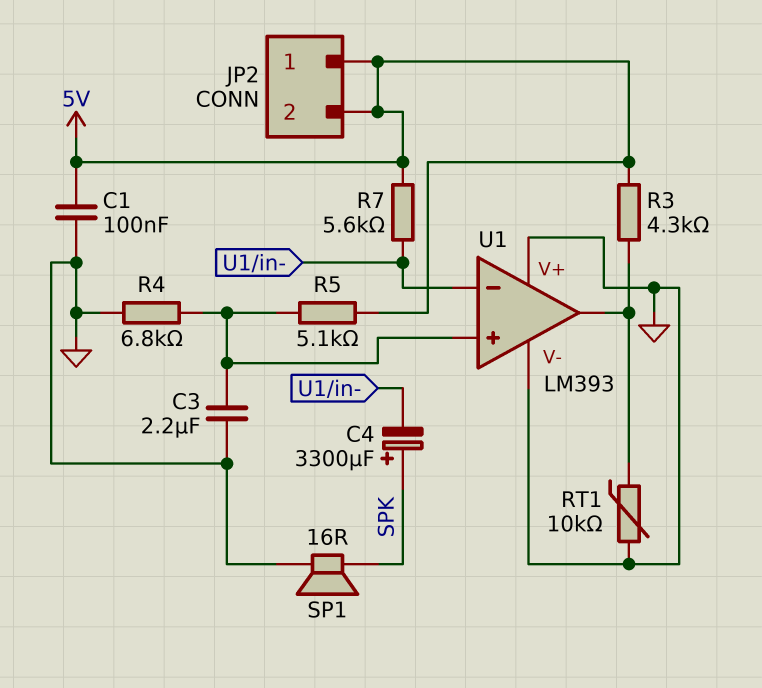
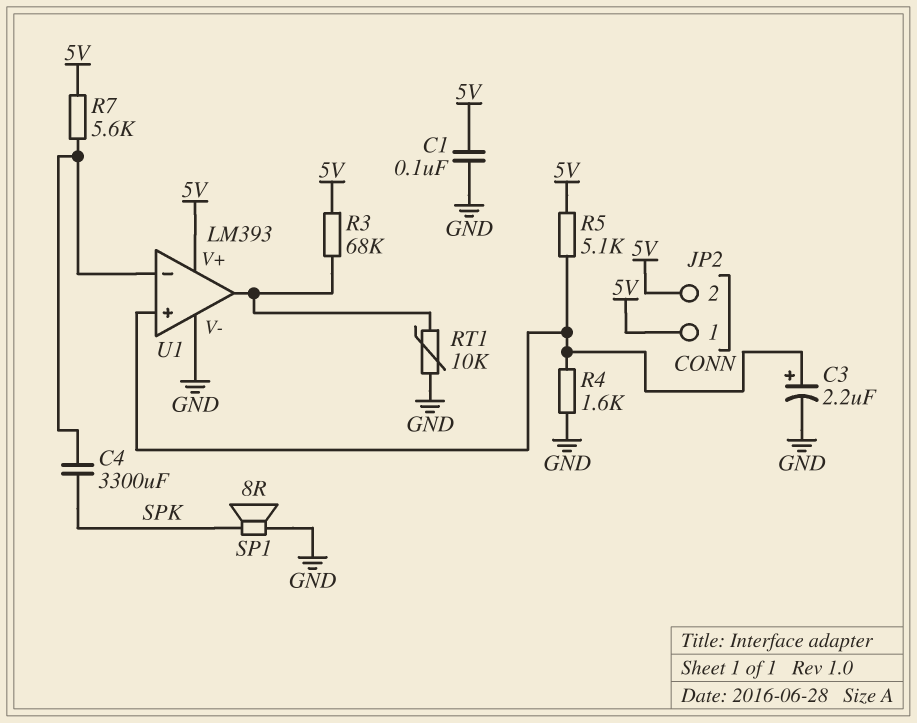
C3: 2.2uF (GND, U1/in+) -> 2.2uF (plus U1/in+, minus GND)
C4: 3300uF (plus SPK, minus U1/in-) -> 3300uF (SPK, U1/in-)
R3: 4.3k (5V, U1/out) -> 68k (5V, U1/out)
R4: 6.8k (GND, U1/in+) -> 1.6k (GND, U1/in+)
SP1: speaker 16R (GND, SPK) -> speaker 8R (GND, SPK)
U1 pin V+: GND -> 5V

